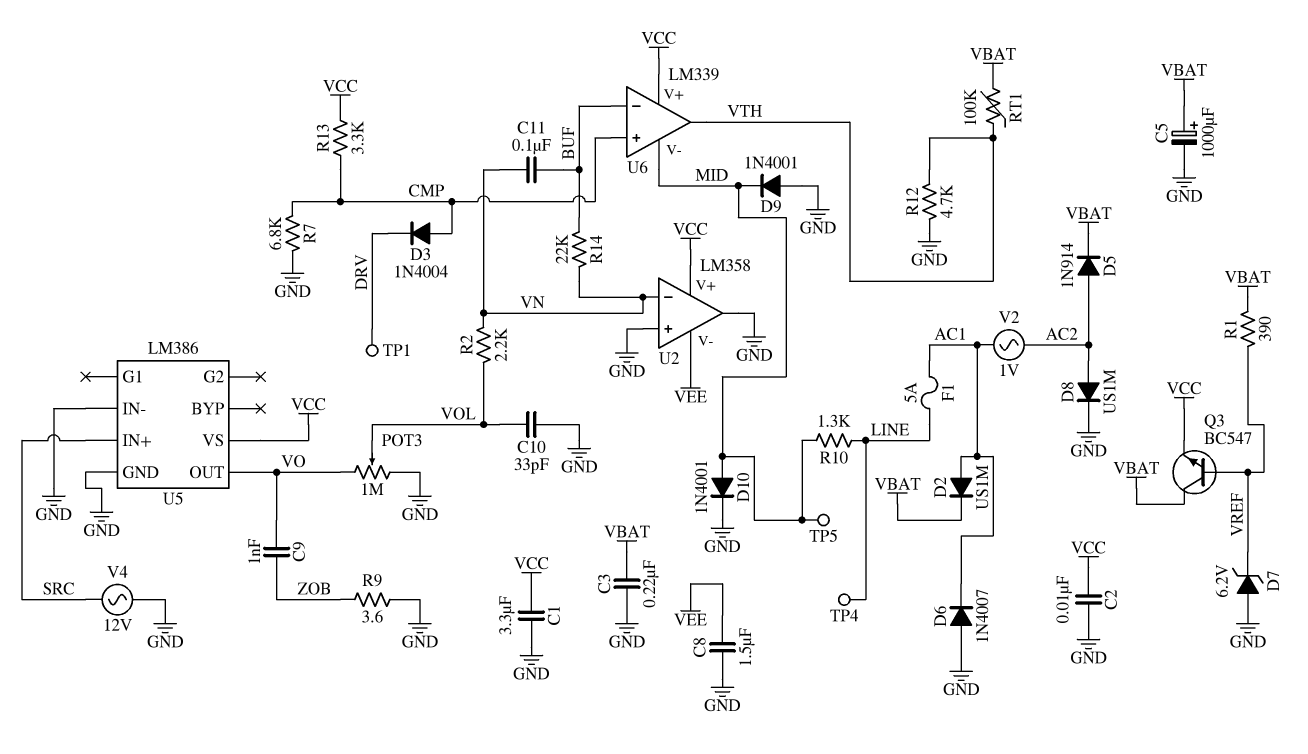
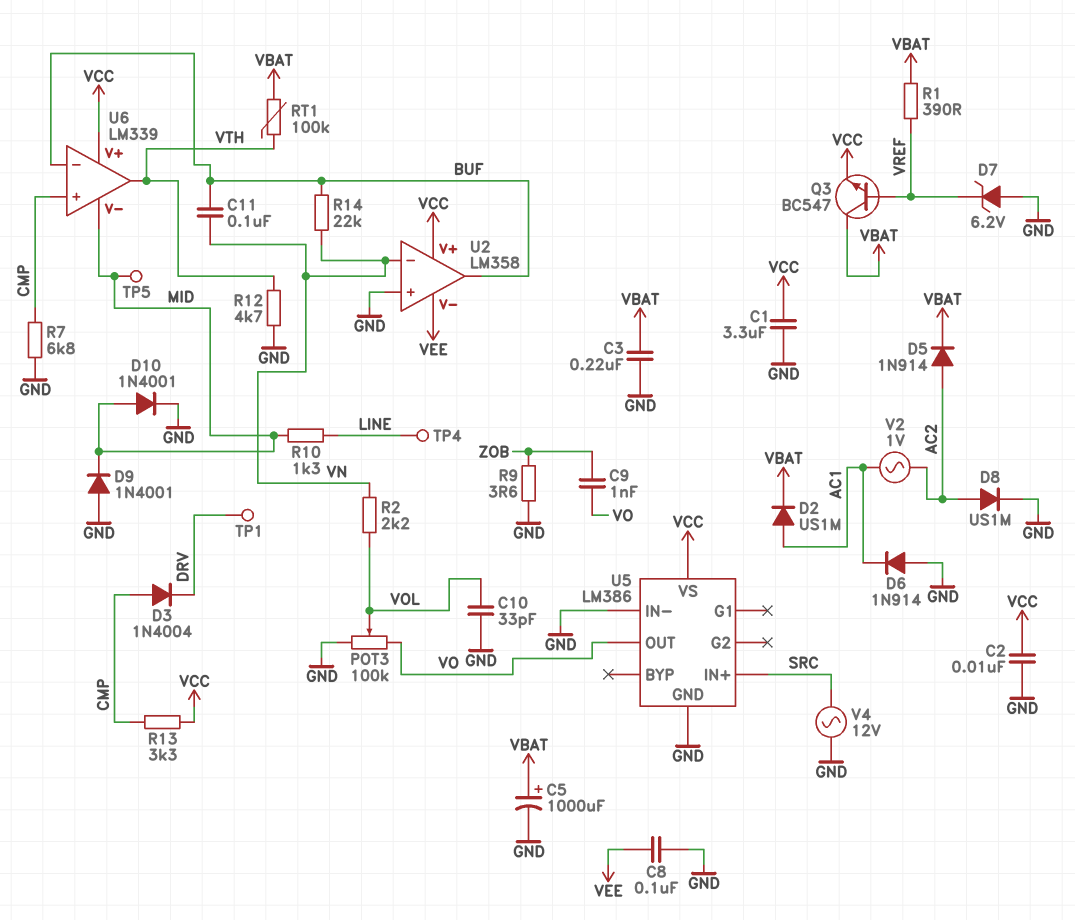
C8: 1.5uF (GND, VEE) -> 100nF (GND, VEE)
D6: diode 1N4007 (A GND, K AC1) -> diode 1N914 (A GND, K AC1)
F1: 5A (AC1, LINE) -> none
POT3: 1M (GND, VO, wiper VOL) -> 100k (GND, VO, wiper VOL)
U2 pin out: GND -> BUF

